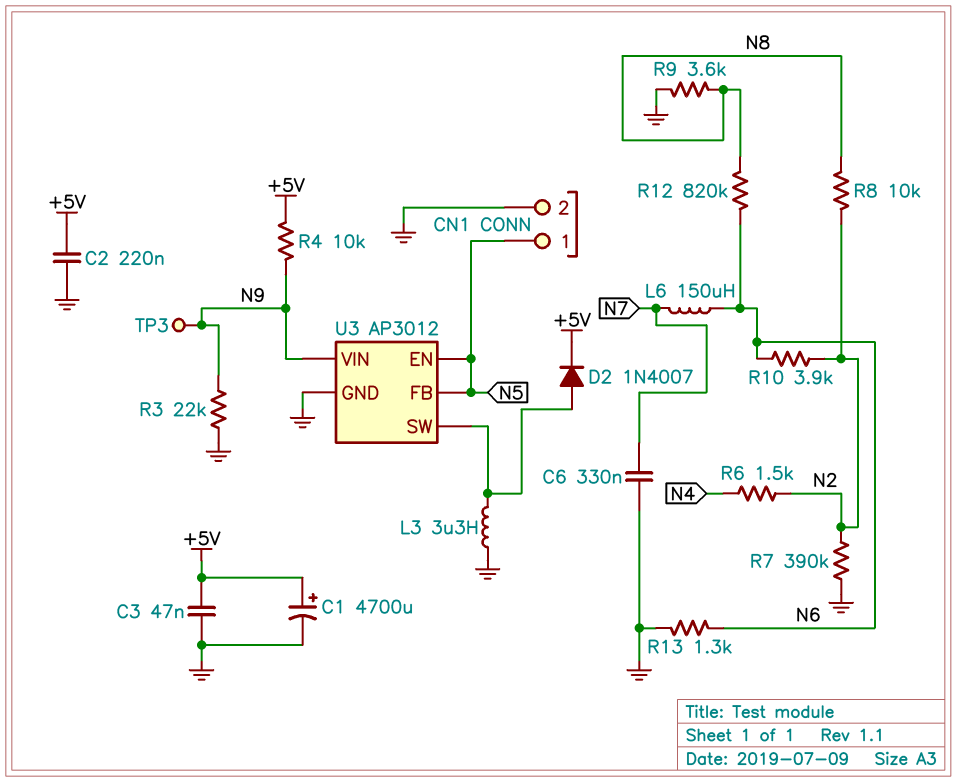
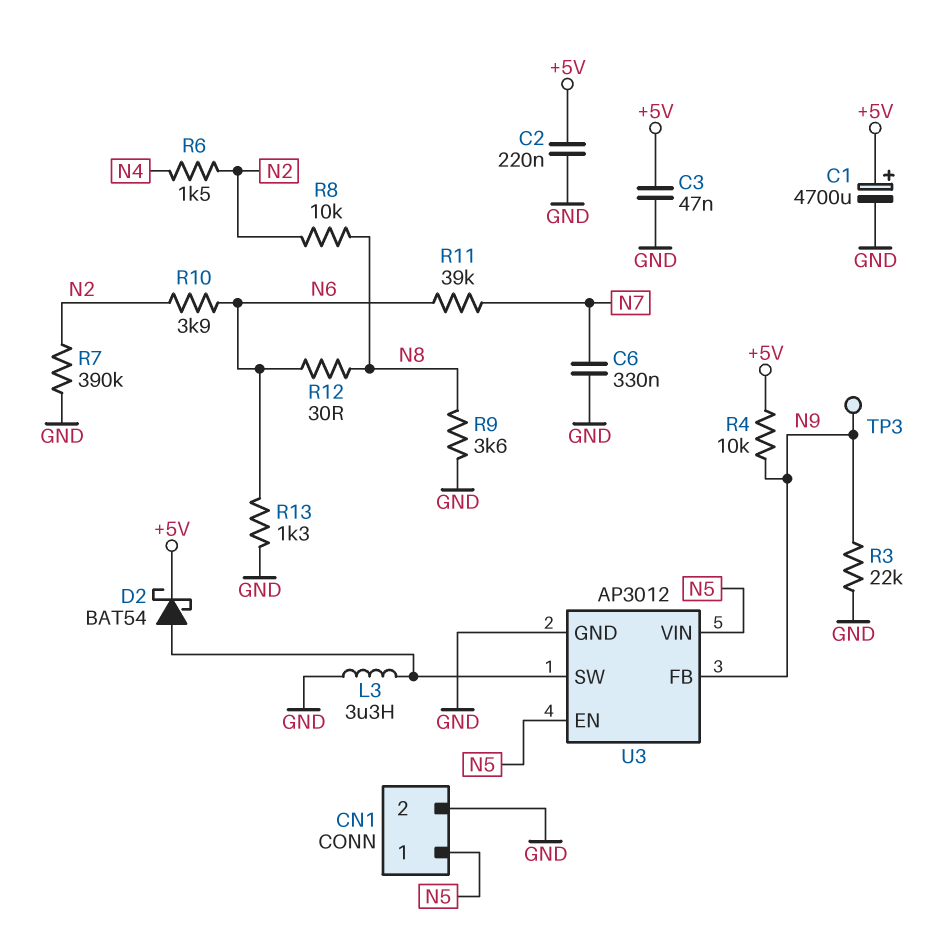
D2: diode 1N4007 (A U3/SW, K +5V) -> schottky BAT54 (A U3/SW, K +5V)
L6: 150uH (N6, N7) -> none
R11: none -> 39k (N6, N7)
R12: 820k (N6, N8) -> 30 (N6, N8)
U3 pin FB: N5 -> N9
U3 pin VIN: N9 -> N5

